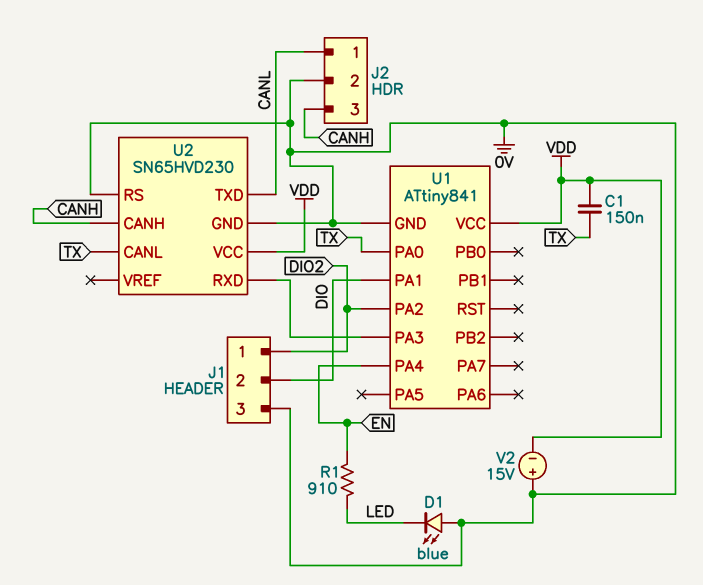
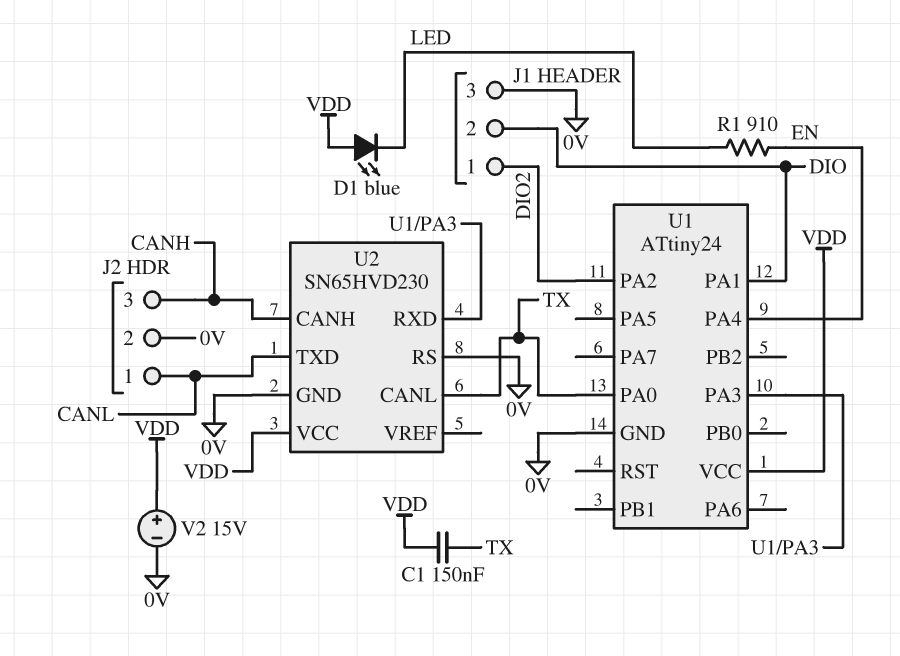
D1: LED blue (A 0V, K LED) -> LED blue (A VDD, K LED)
U1: ATtiny841 -> ATtiny24
V2: 15V (plus 0V, minus VDD) -> 15V (plus VDD, minus 0V)

